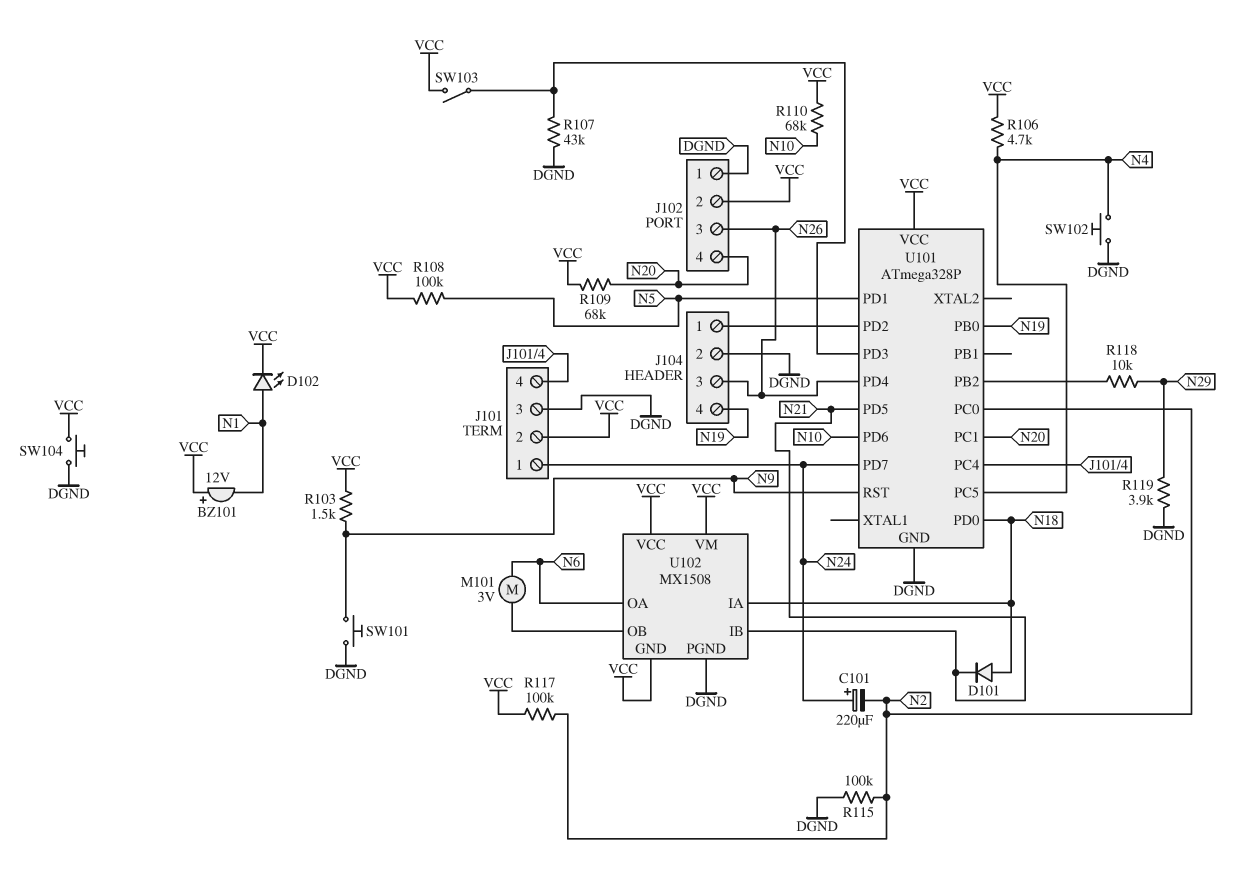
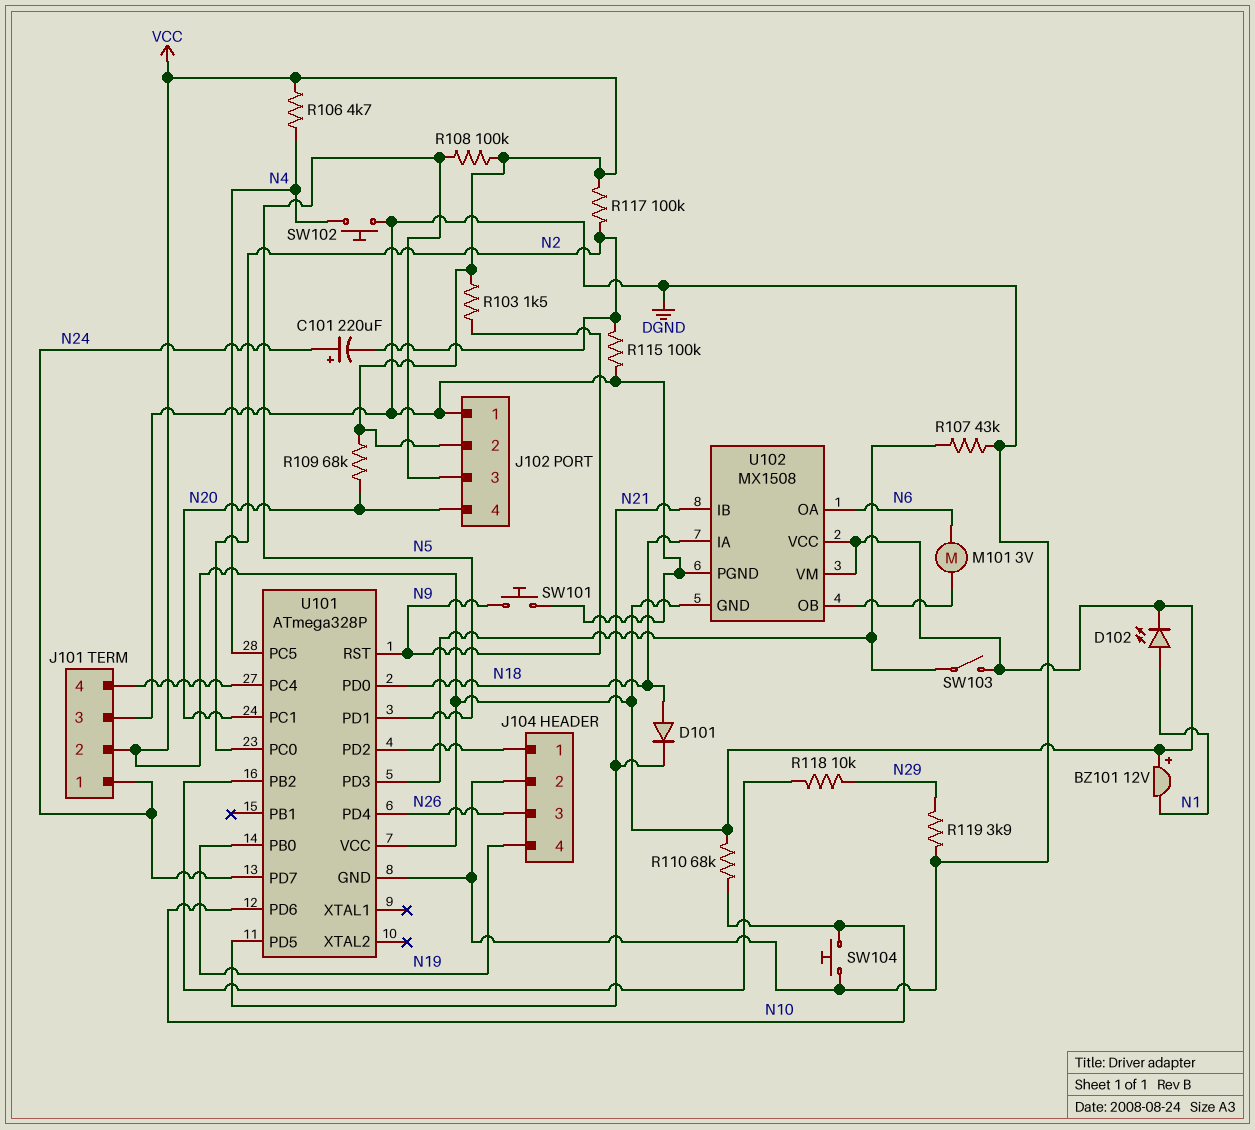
J102 pin 3: N26 -> N5
SW104: button (DGND, VCC) -> button (DGND, N10)

